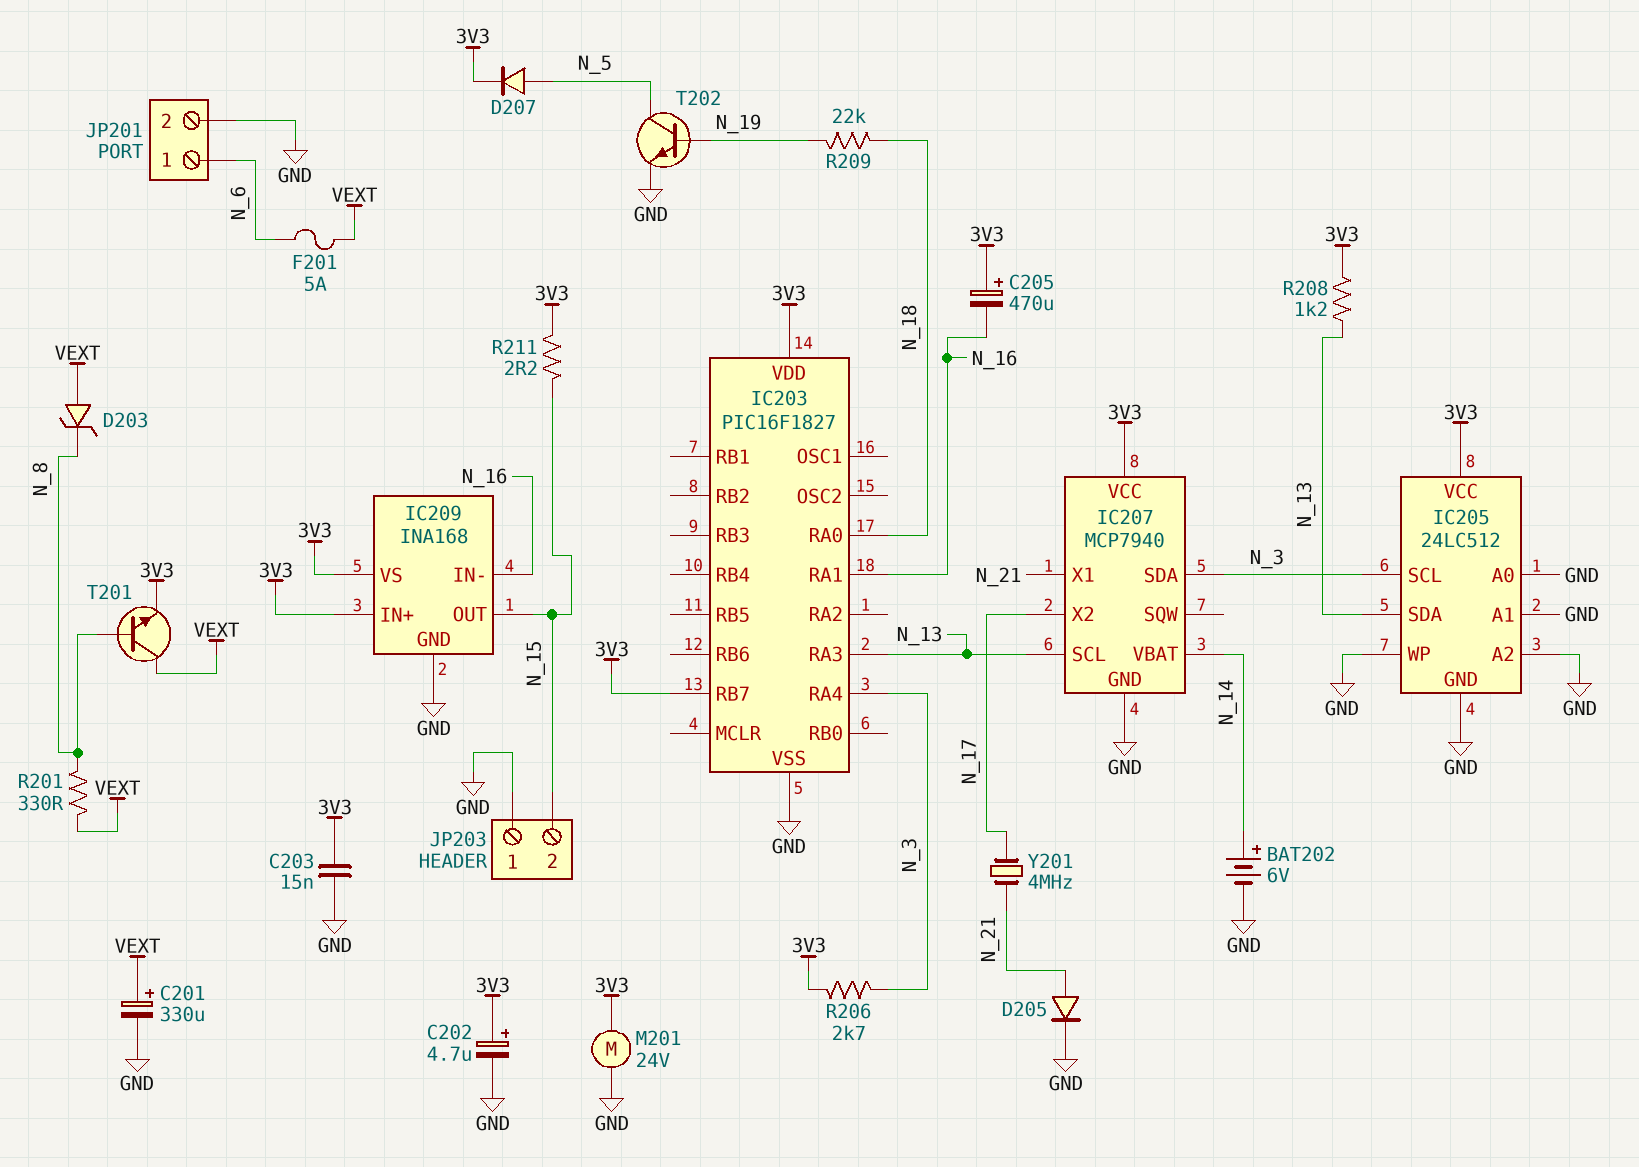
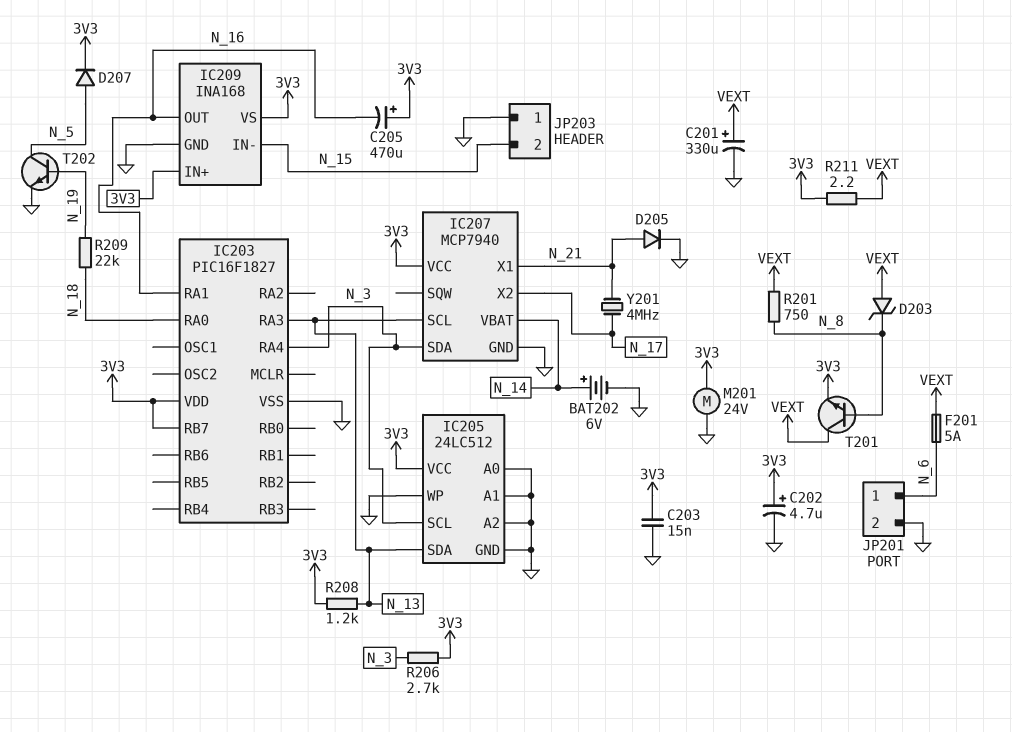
IC209 pin IN-: N_16 -> N_15
IC209 pin OUT: N_15 -> N_16
R201: 330 (N_8, VEXT) -> 750 (N_8, VEXT)
R211: 2.2 (3V3, N_15) -> 2.2 (3V3, VEXT)

